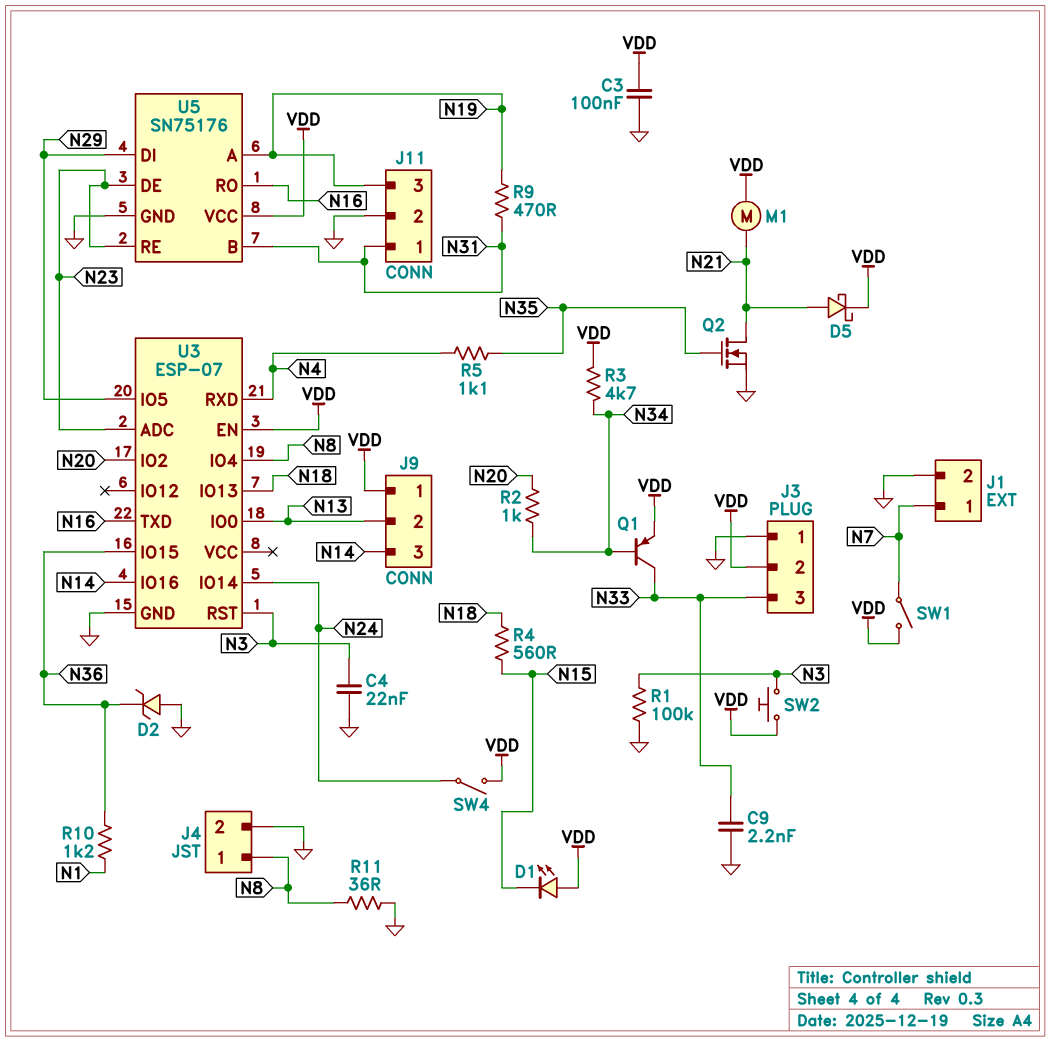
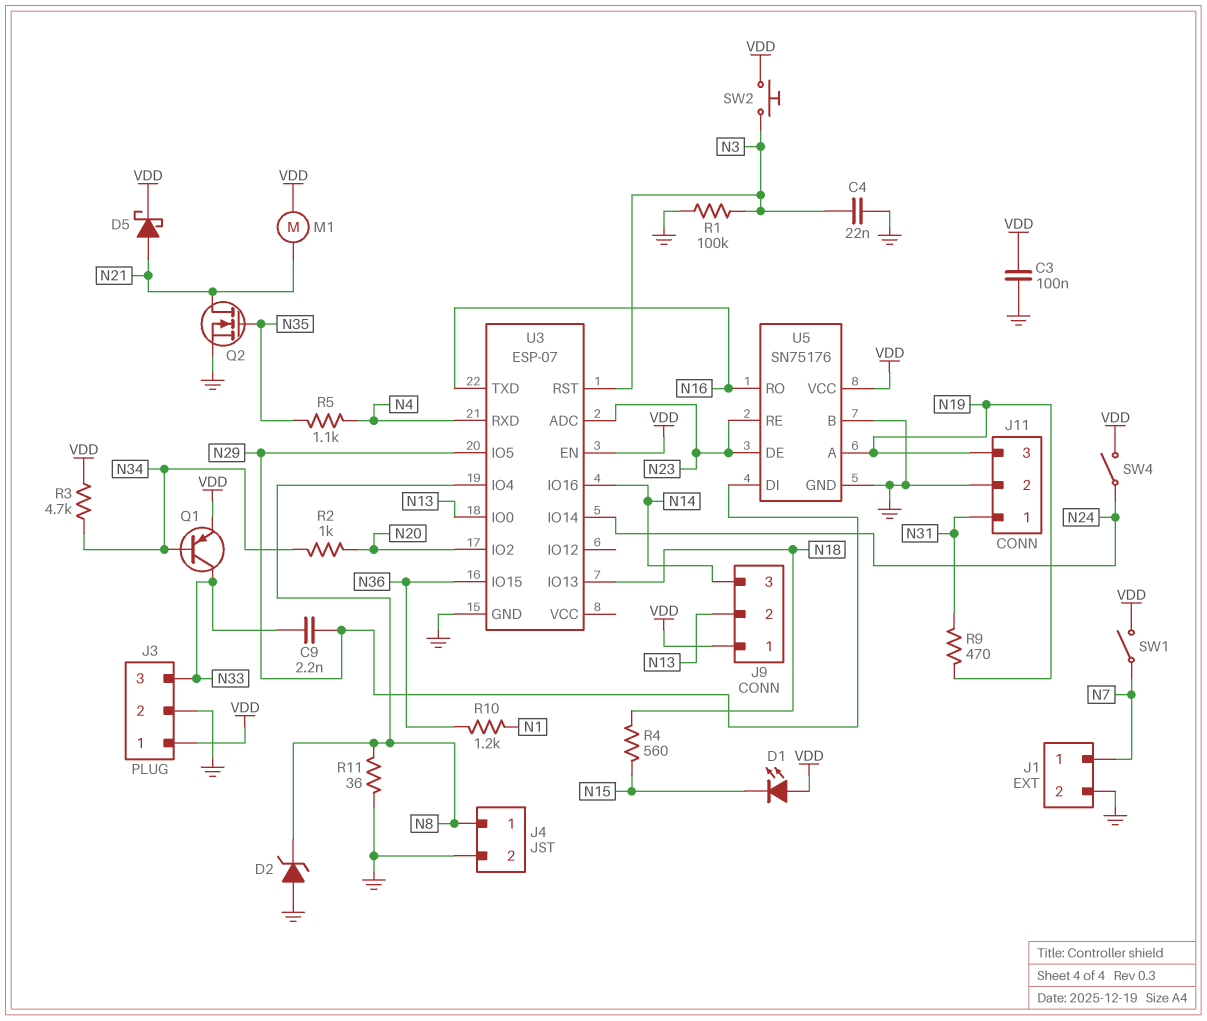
C9: 2.2nF (GND, N33) -> 2.2nF (N29, N33)
D2: zener (A GND, K N36) -> zener (A GND, K N8)
J3 pin 1: GND -> VDD
J3 pin 2: VDD -> GND
U5 pin B: N31 -> GND

